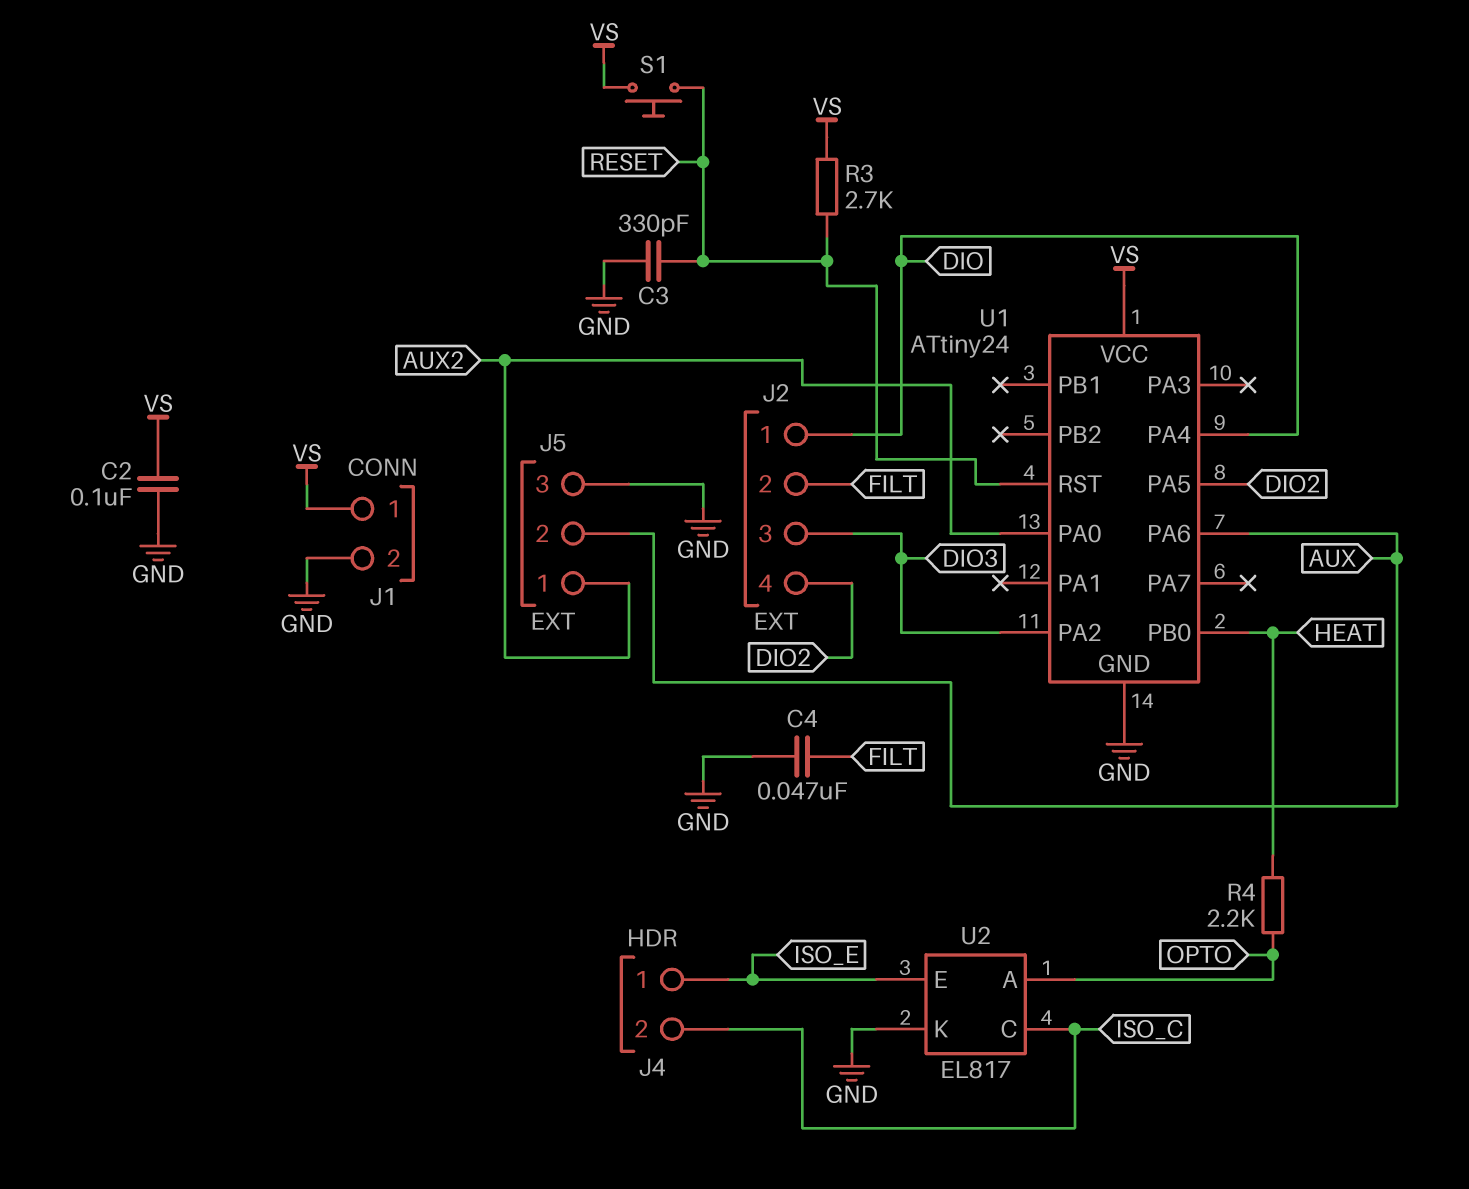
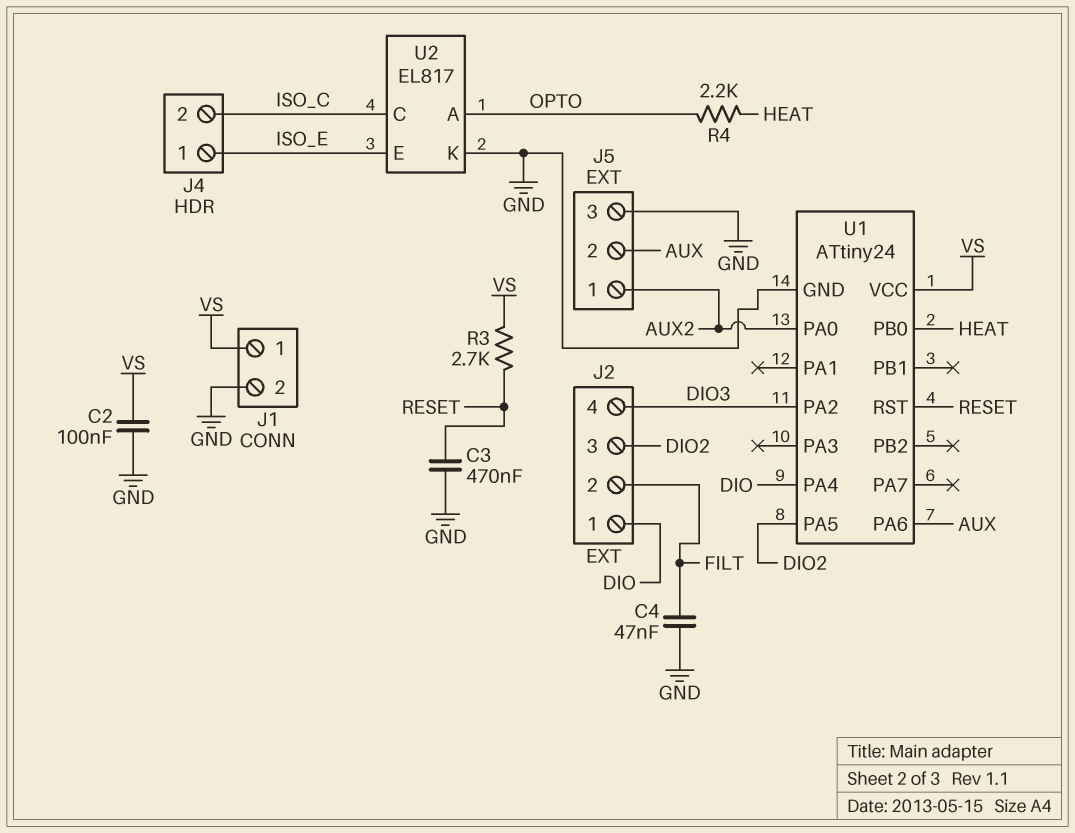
C3: 330pF (GND, RESET) -> 470nF (GND, RESET)
J2 pin 3: DIO3 -> DIO2
J2 pin 4: DIO2 -> DIO3
S1: button (RESET, VS) -> none

